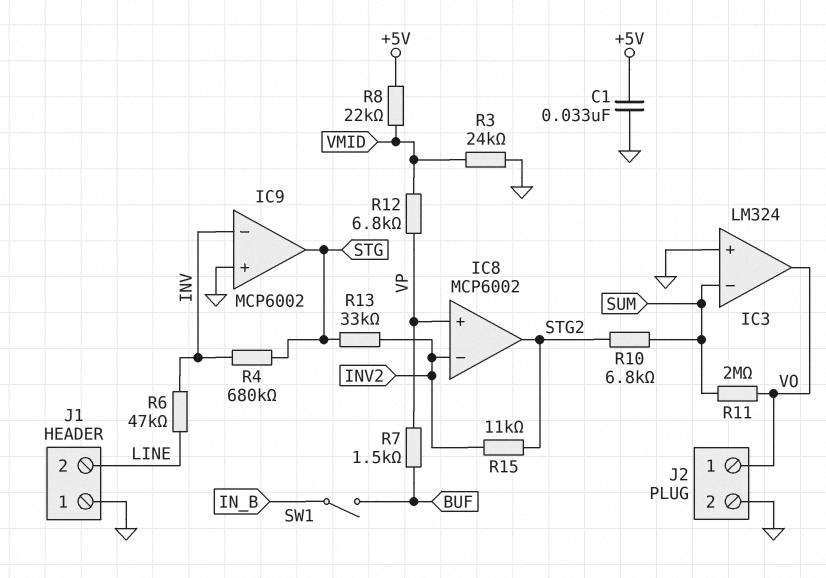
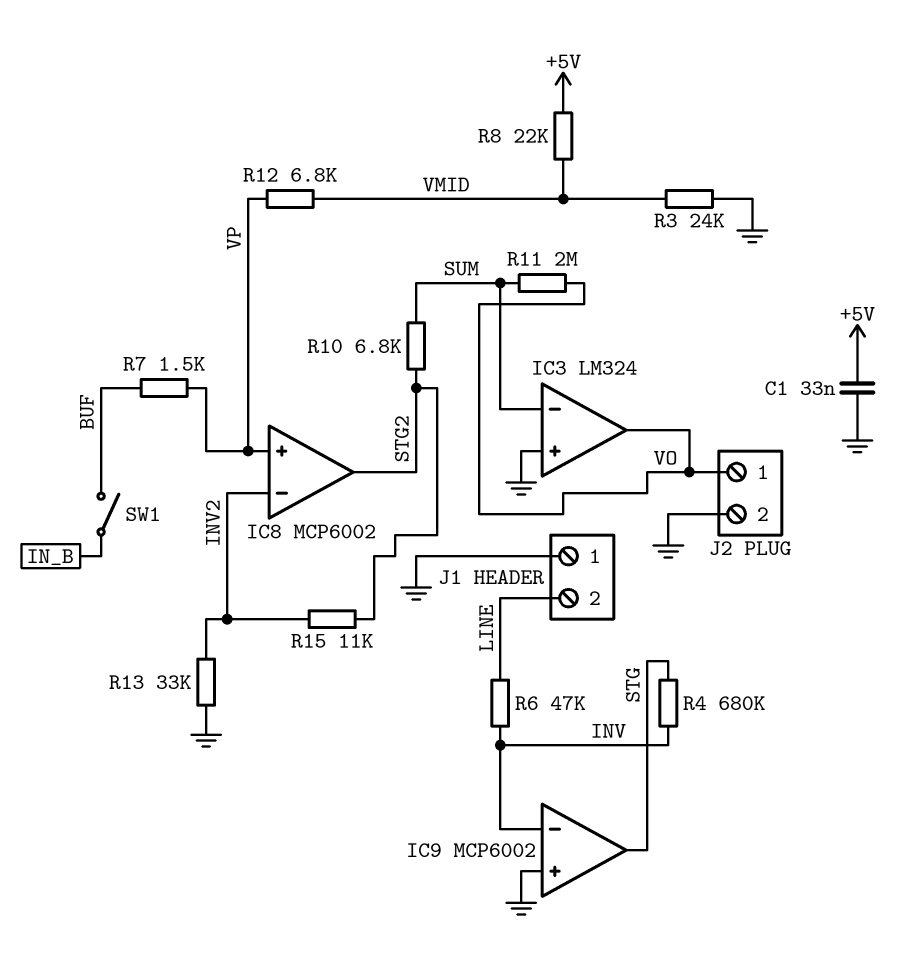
R13: 33k (INV2, STG) -> 33k (GND, INV2)

